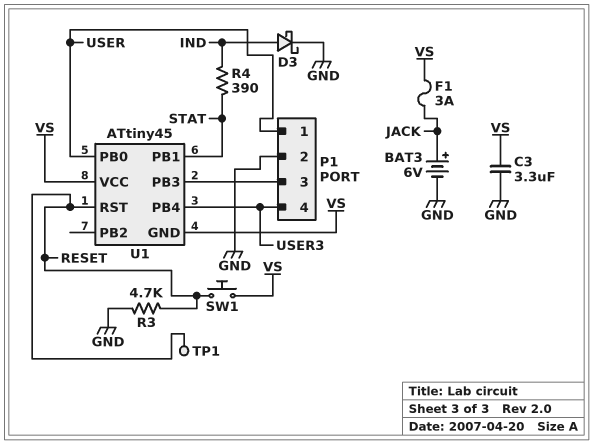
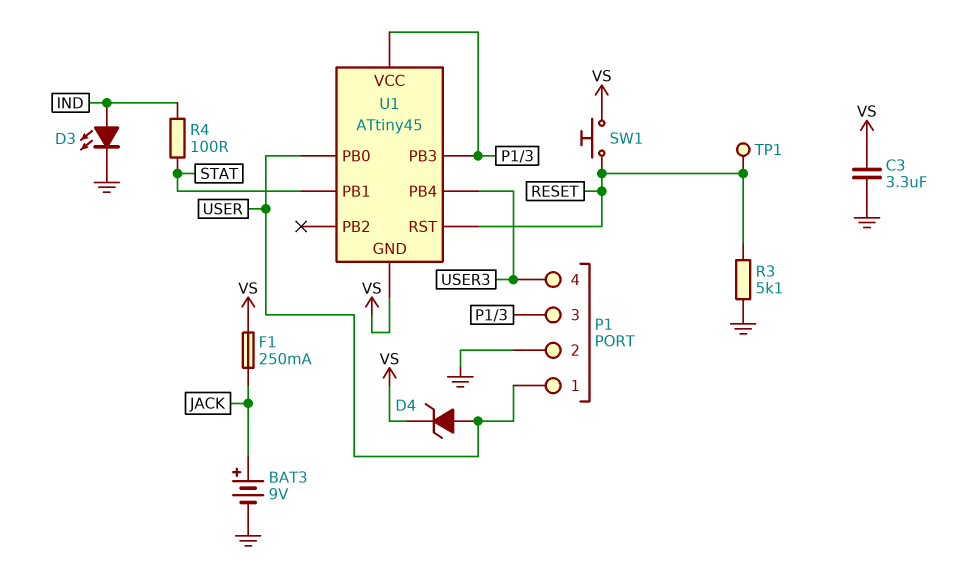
BAT3: 6V (plus JACK, minus GND) -> 9V (plus JACK, minus GND)
D3: schottky (A IND, K GND) -> LED (A IND, K GND)
D4: none -> zener (A USER, K VS)
F1: 3A (JACK, VS) -> 250mA (JACK, VS)
R3: 4.7k (GND, RESET) -> 5.1k (GND, RESET)
R4: 390 (IND, STAT) -> 100 (IND, STAT)
U1 pin VCC: VS -> P1/3

